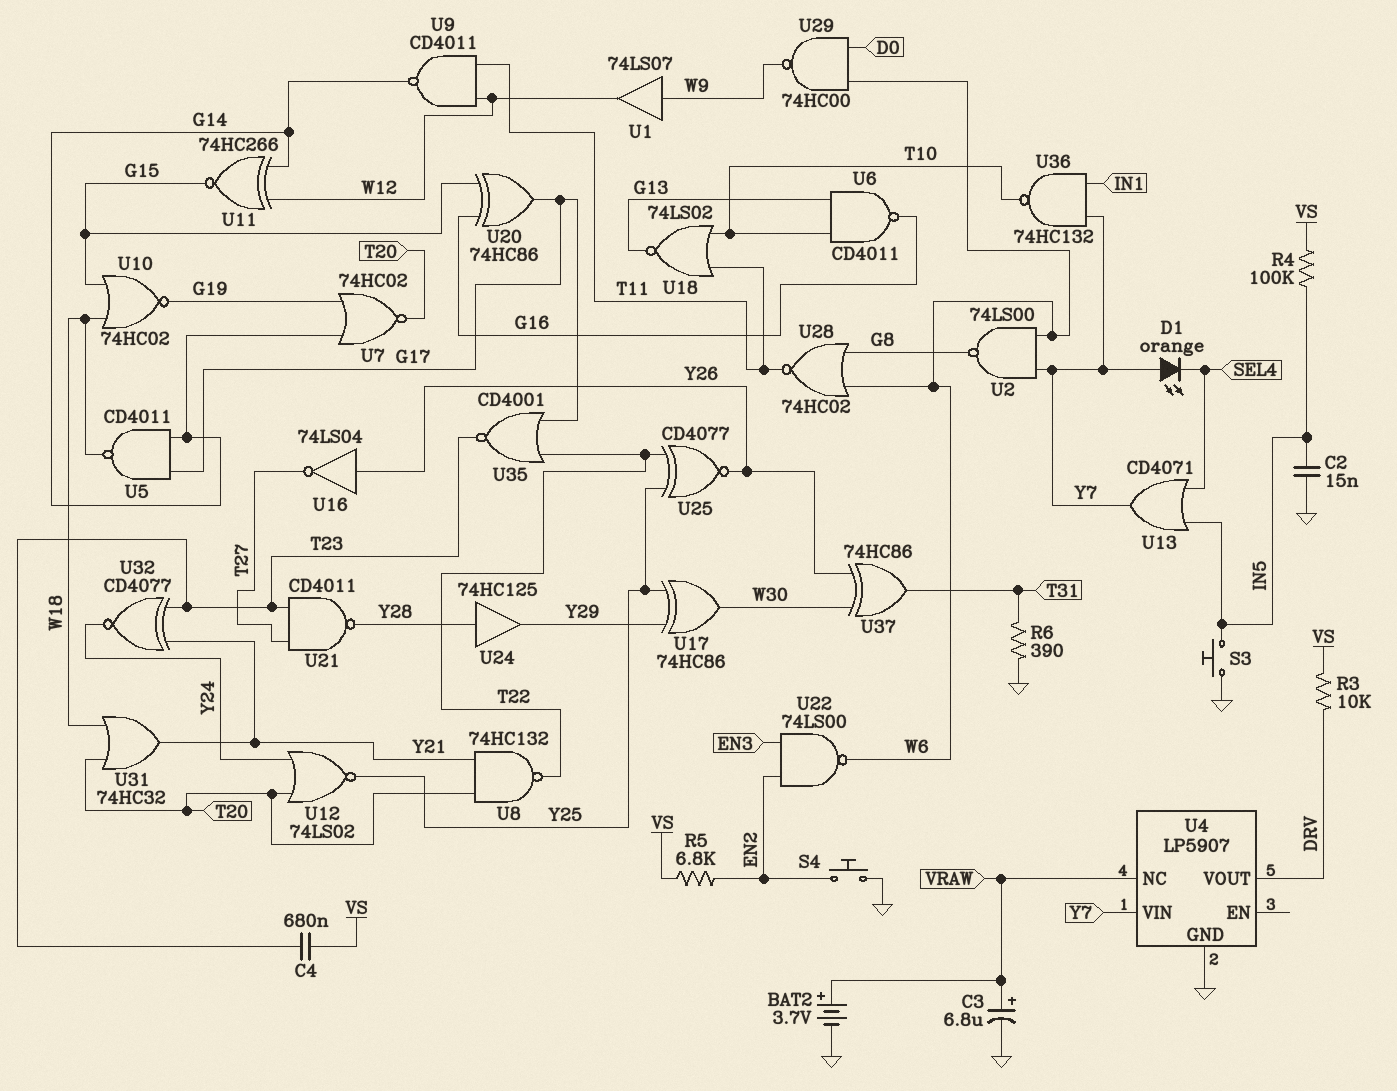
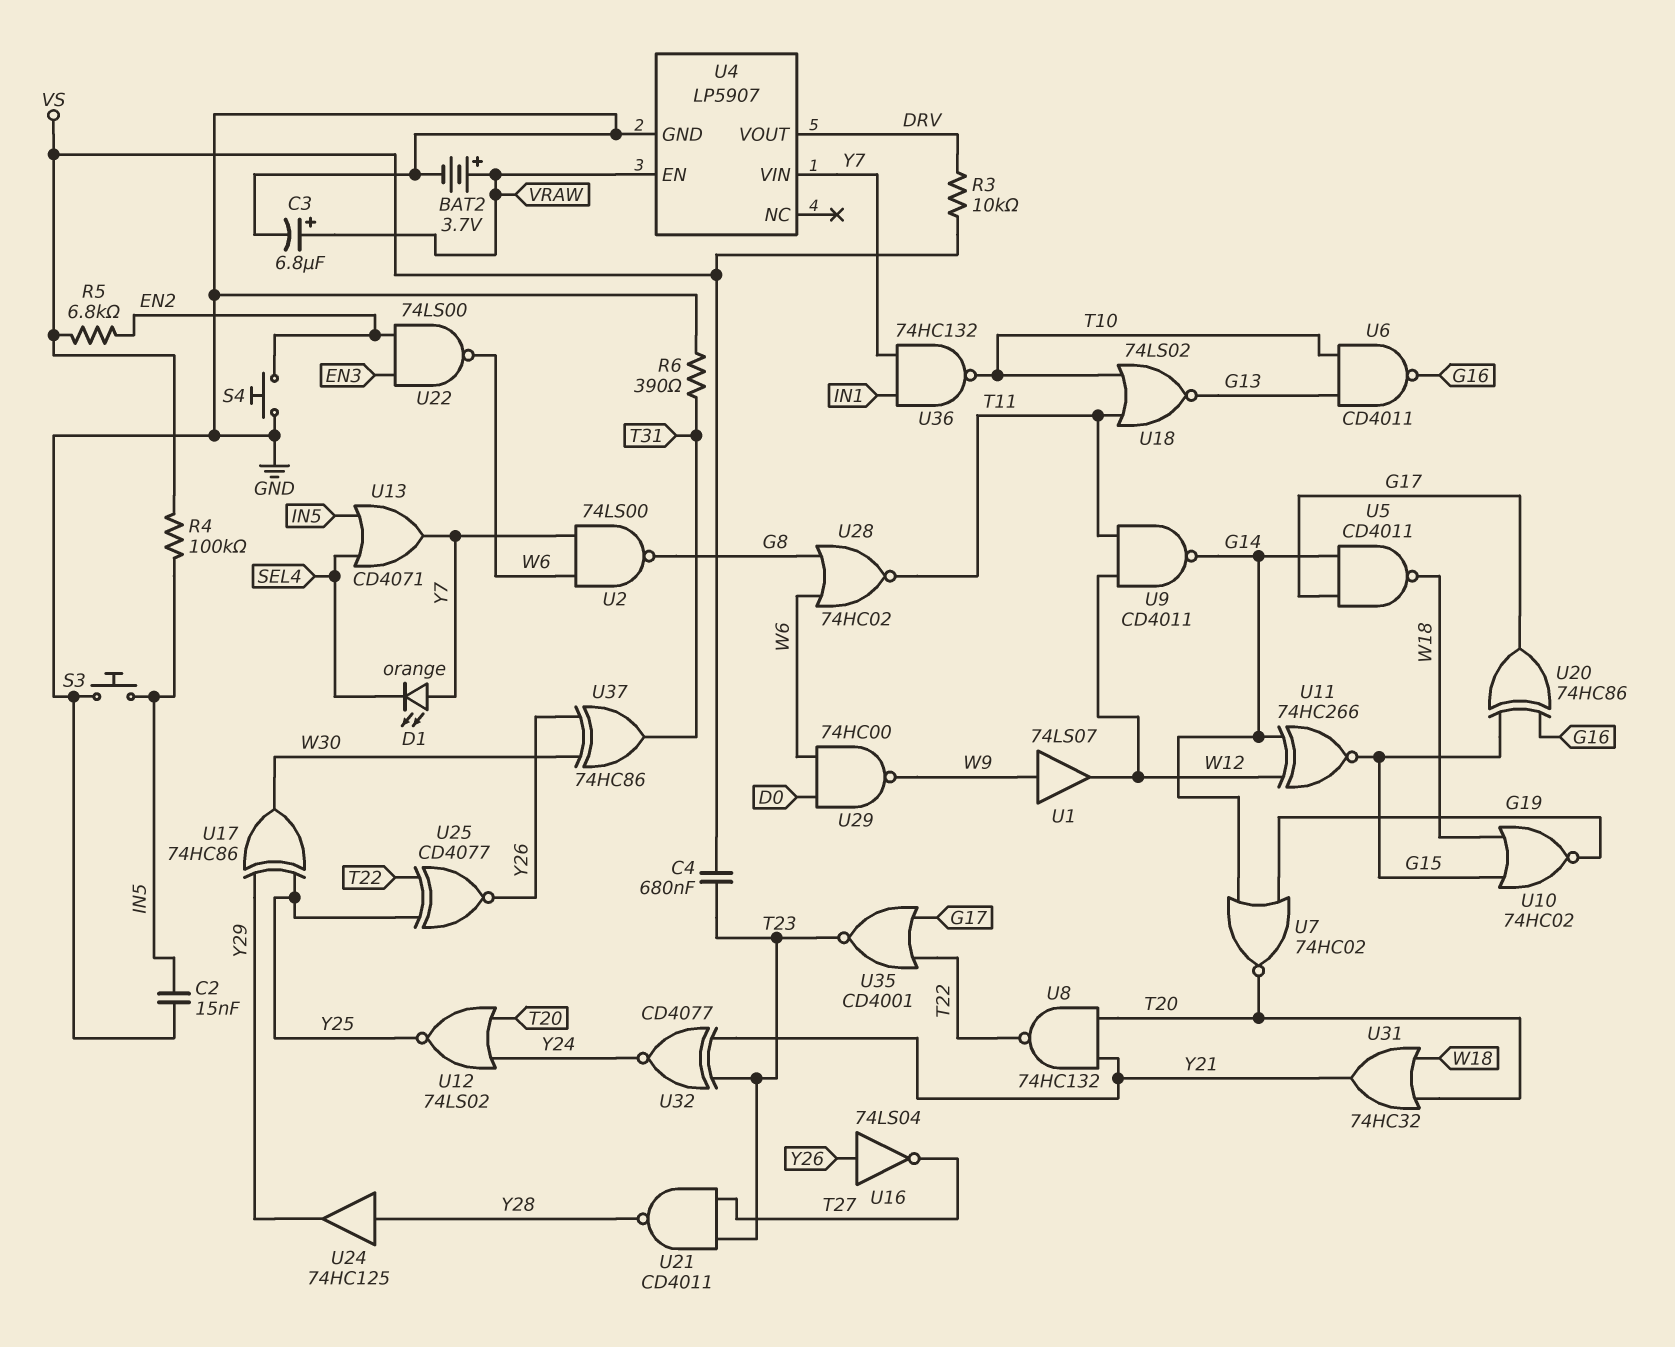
U4 pin EN: none -> VRAW
U4 pin NC: VRAW -> none

